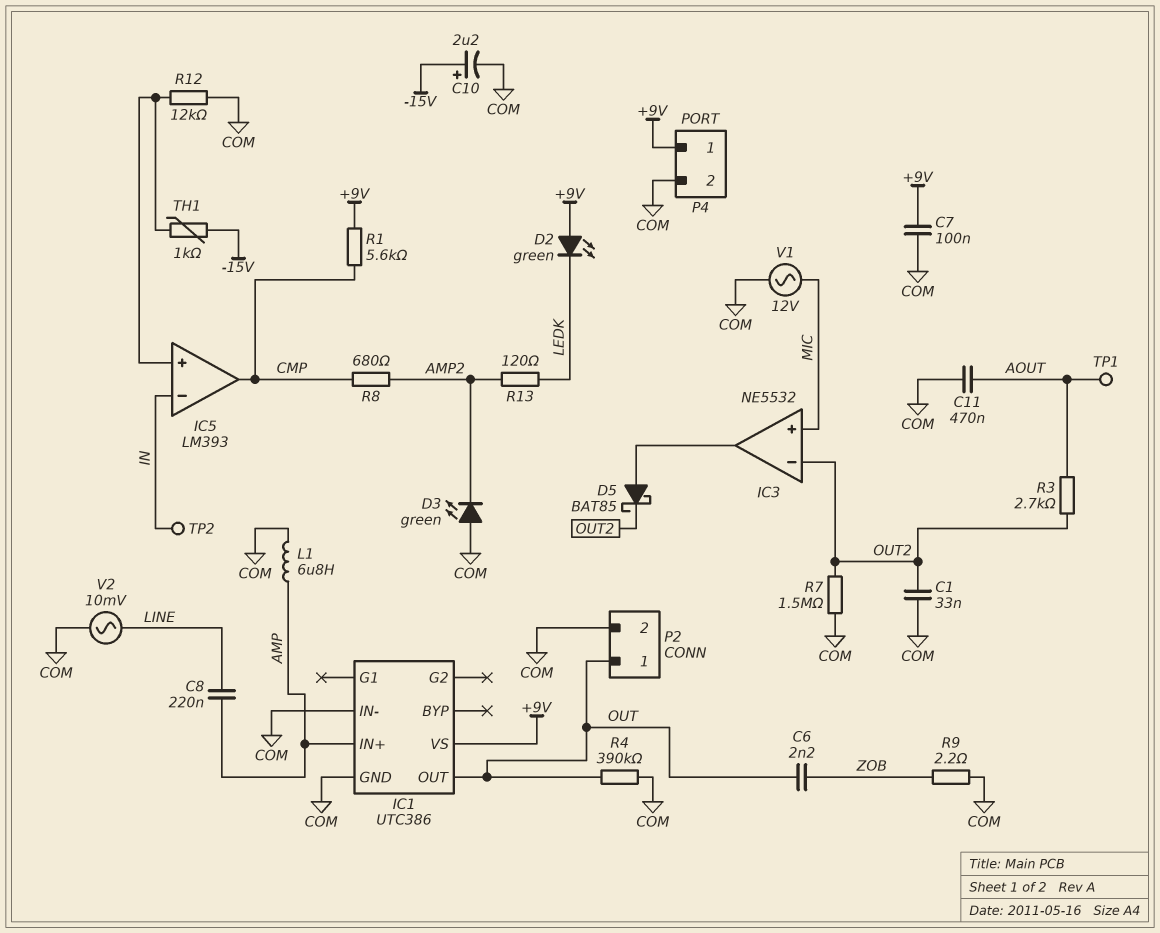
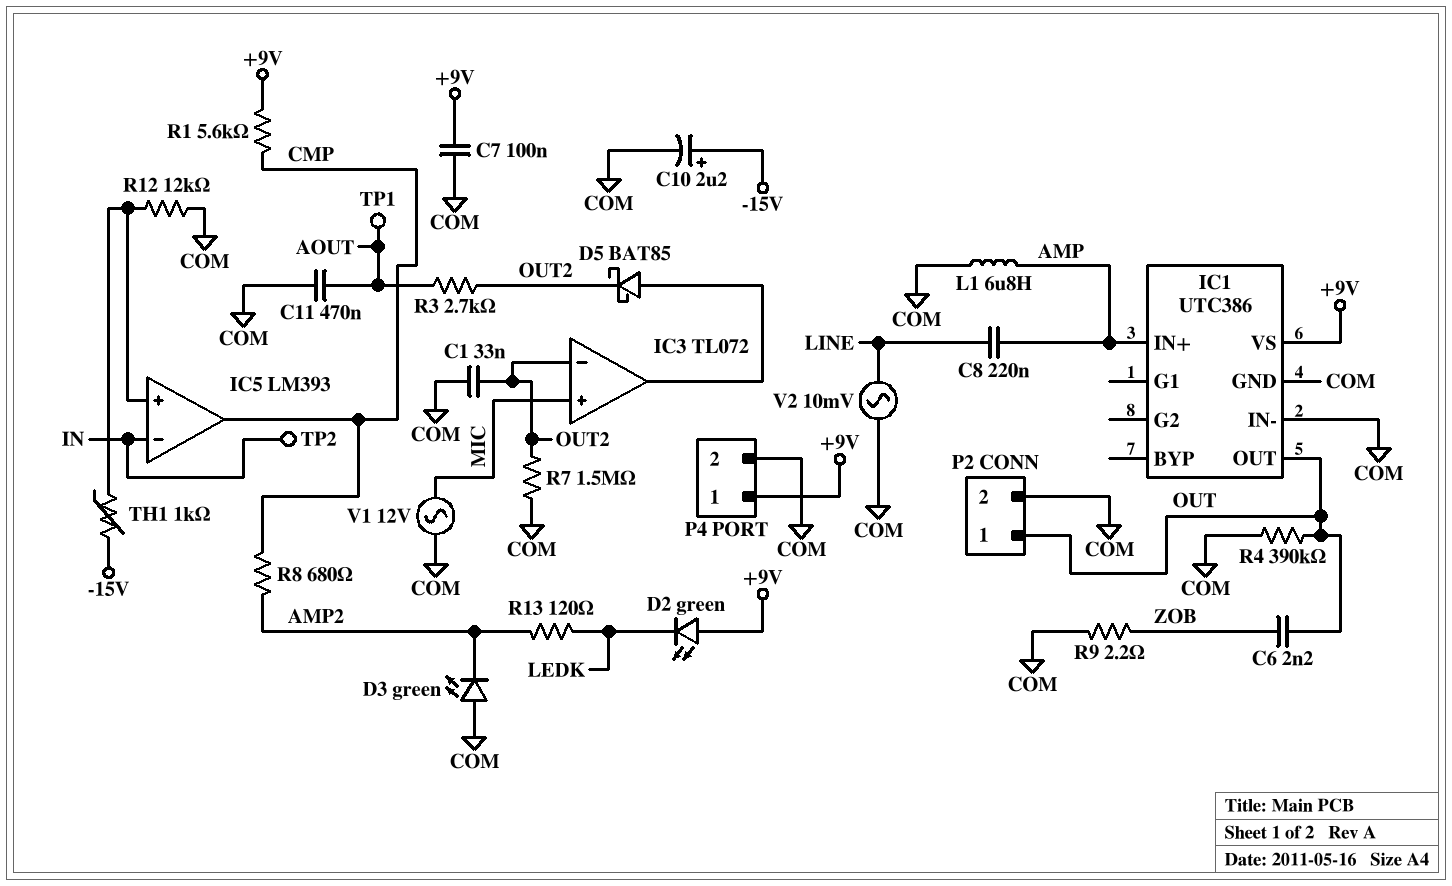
IC3: NE5532 -> TL072

